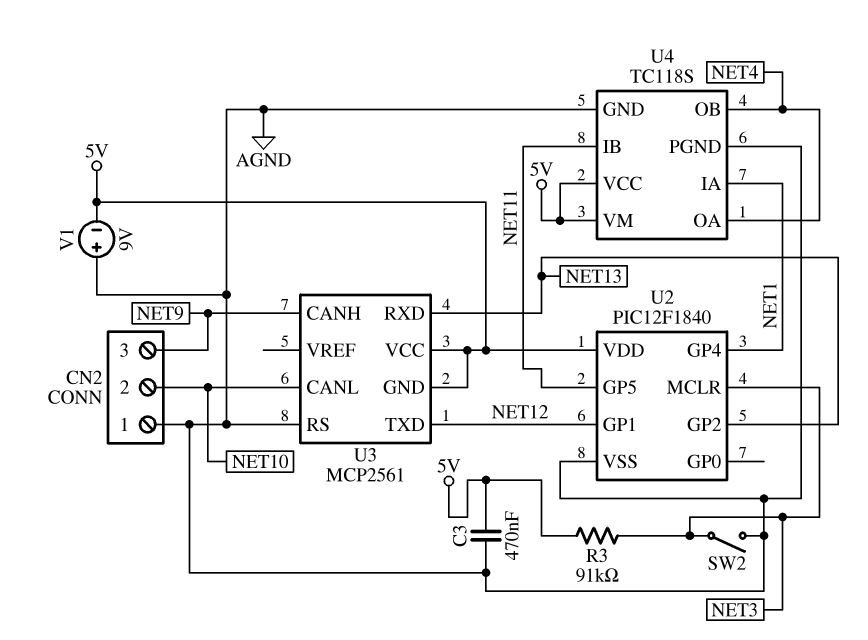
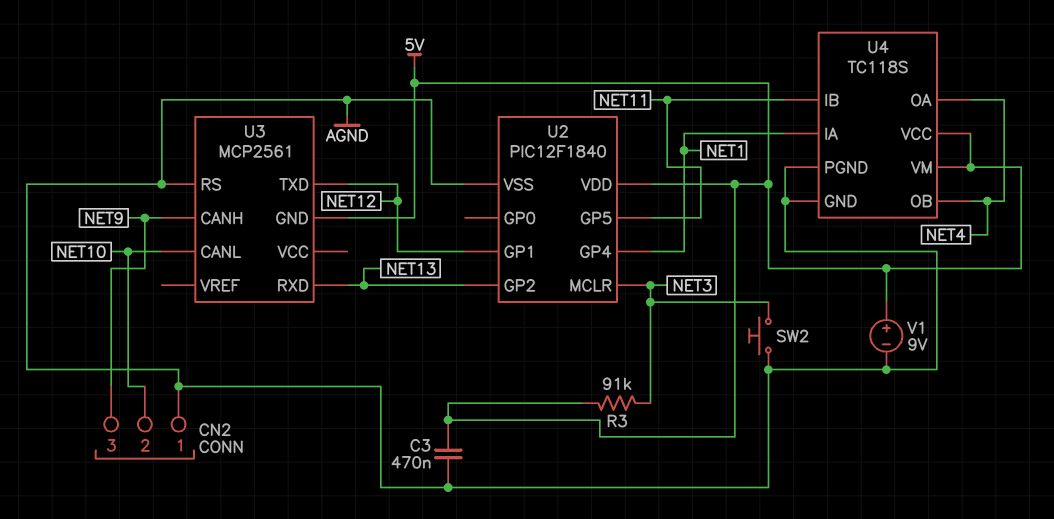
SW2: switch (AGND, NET3) -> button (AGND, NET3)
U3 pin VCC: 5V -> none
V1: 9V (plus AGND, minus 5V) -> 9V (plus 5V, minus AGND)

